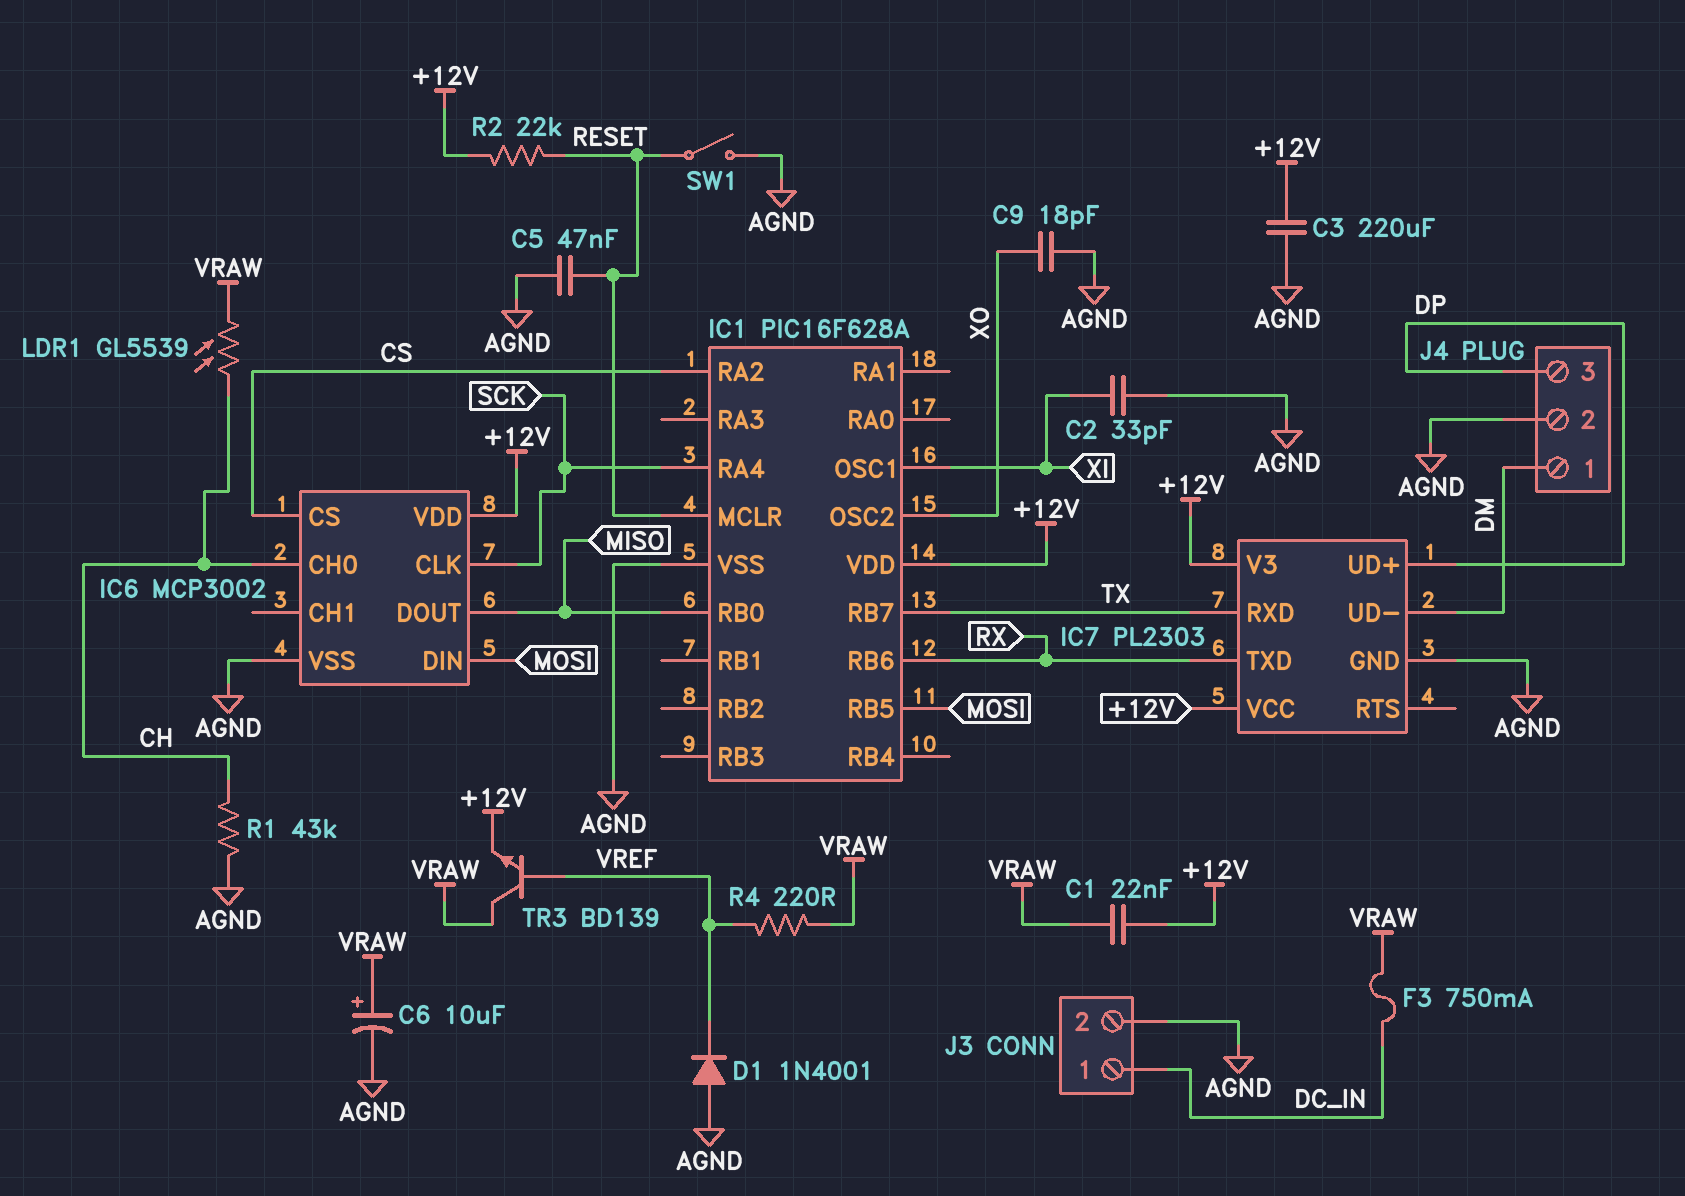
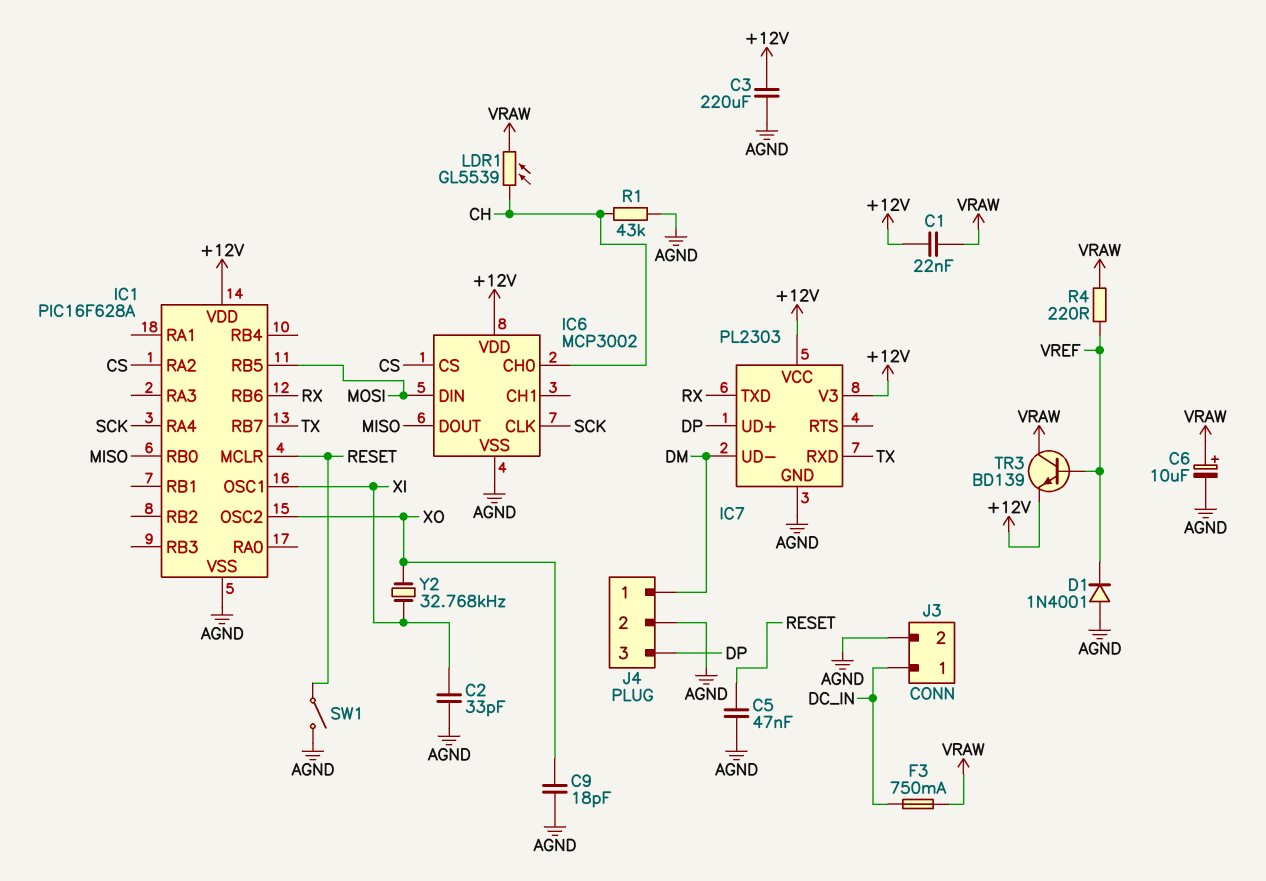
R2: 22k (+12V, RESET) -> none
Y2: none -> 32.768kHz (XI, XO)

